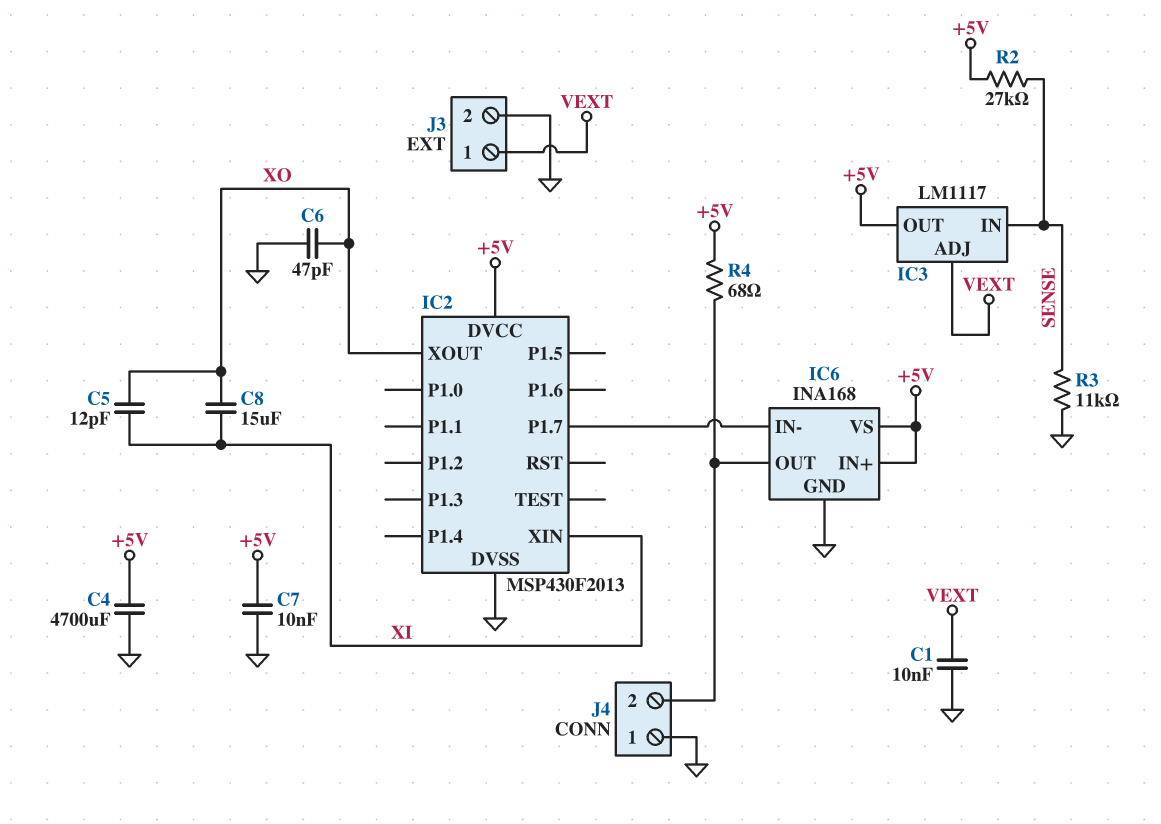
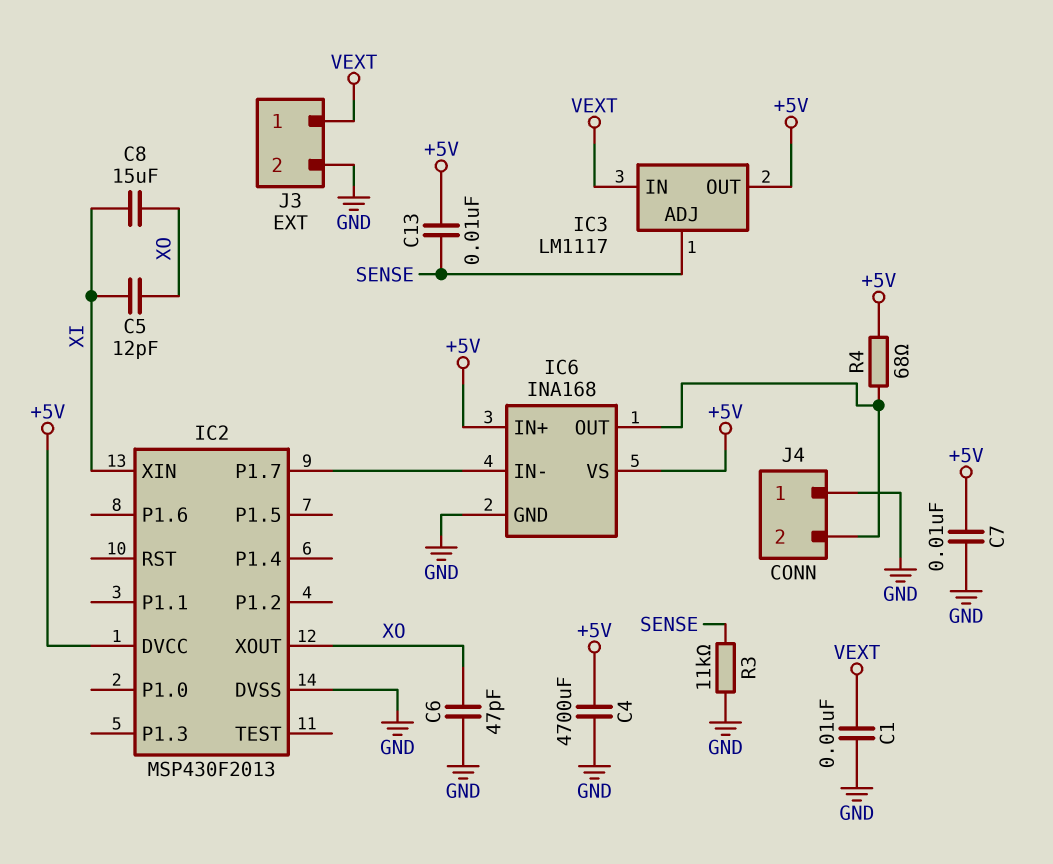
C13: none -> 10nF (+5V, SENSE)
IC3 pin ADJ: VEXT -> SENSE
IC3 pin IN: SENSE -> VEXT
R2: 27k (+5V, SENSE) -> none

